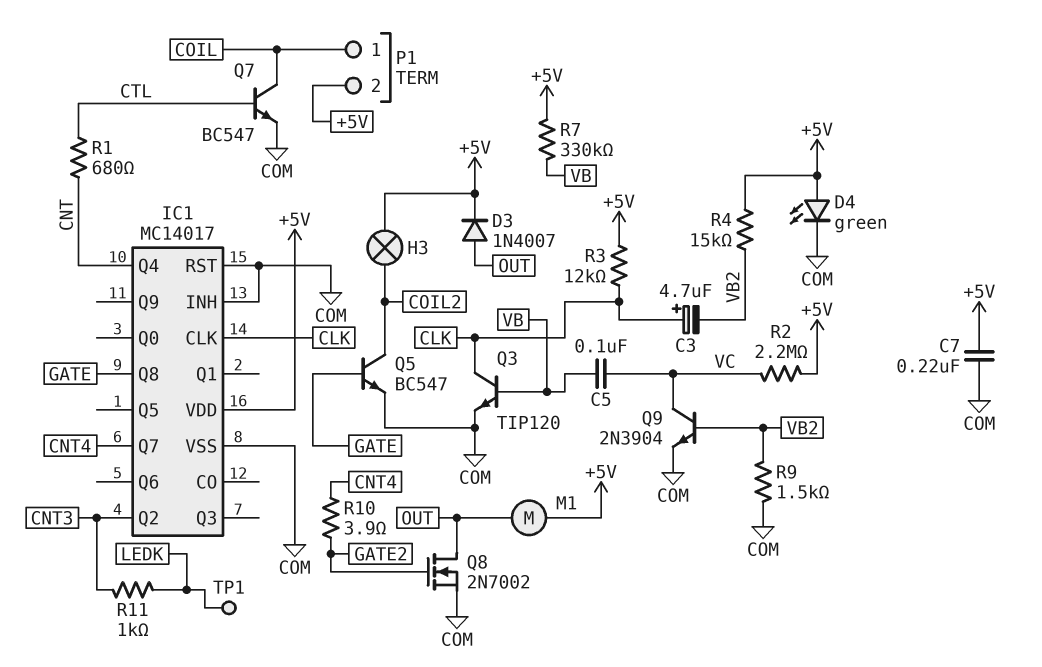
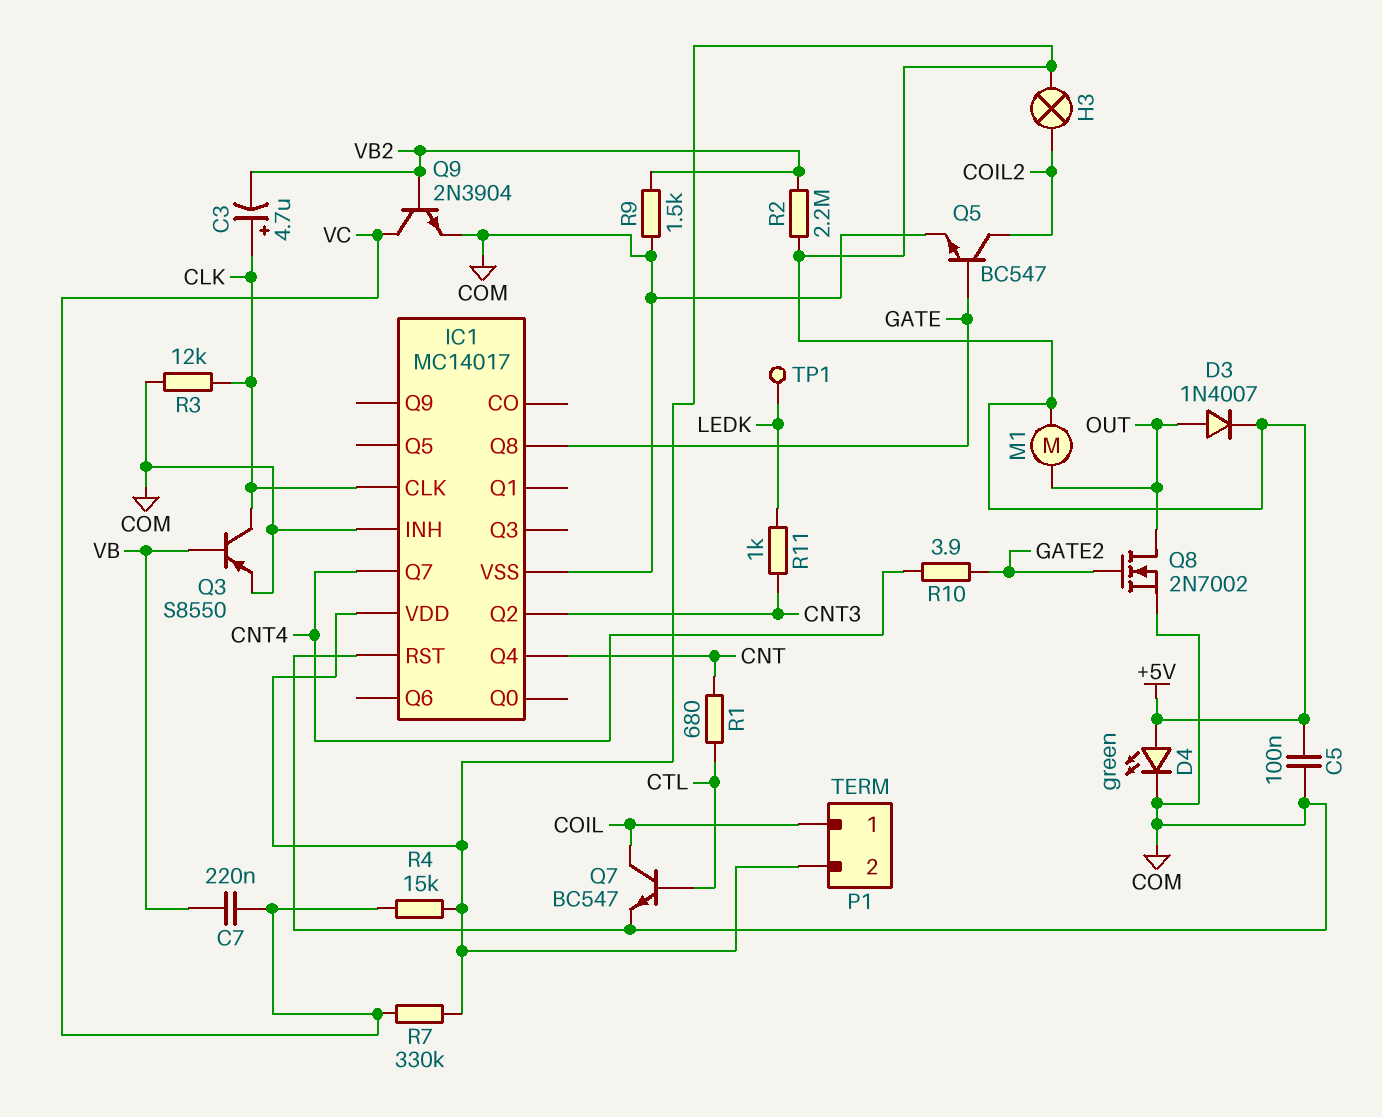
C5: 100nF (VB, VC) -> 100nF (+5V, COM)
C7: 220nF (+5V, COM) -> 220nF (VB, VC)
Q3: NPN TIP120 (B VB, C CLK, E COM) -> PNP S8550 (B VB, C CLK, E COM)
R2: 2.2M (+5V, VC) -> 2.2M (+5V, VB2)
R3: 12k (+5V, CLK) -> 12k (CLK, COM)
R4: 15k (+5V, VB2) -> 15k (+5V, VC)
R7: 330k (+5V, VB) -> 330k (+5V, VC)

